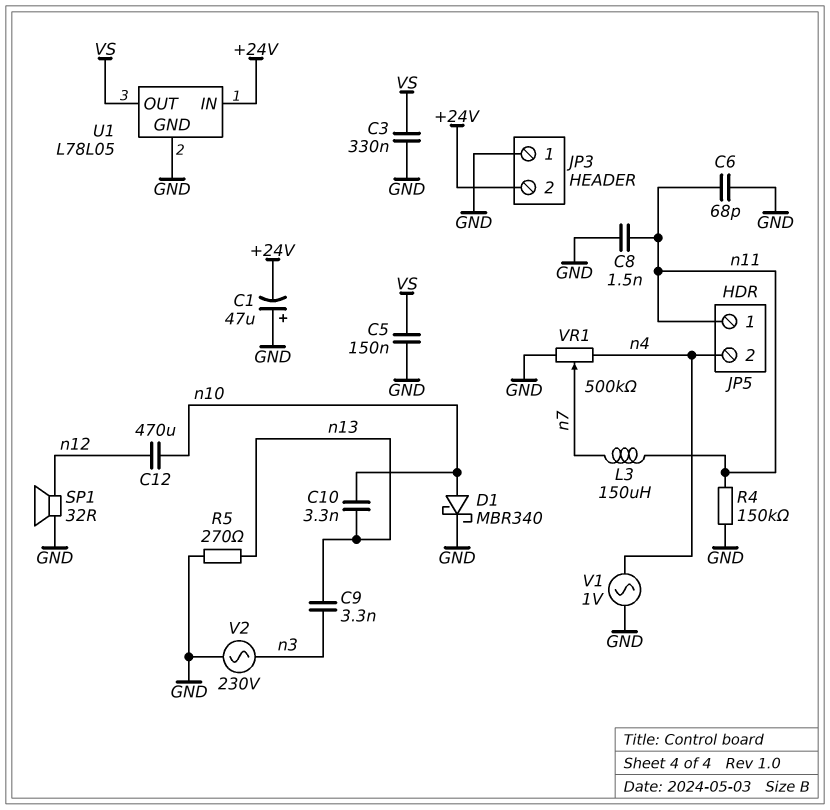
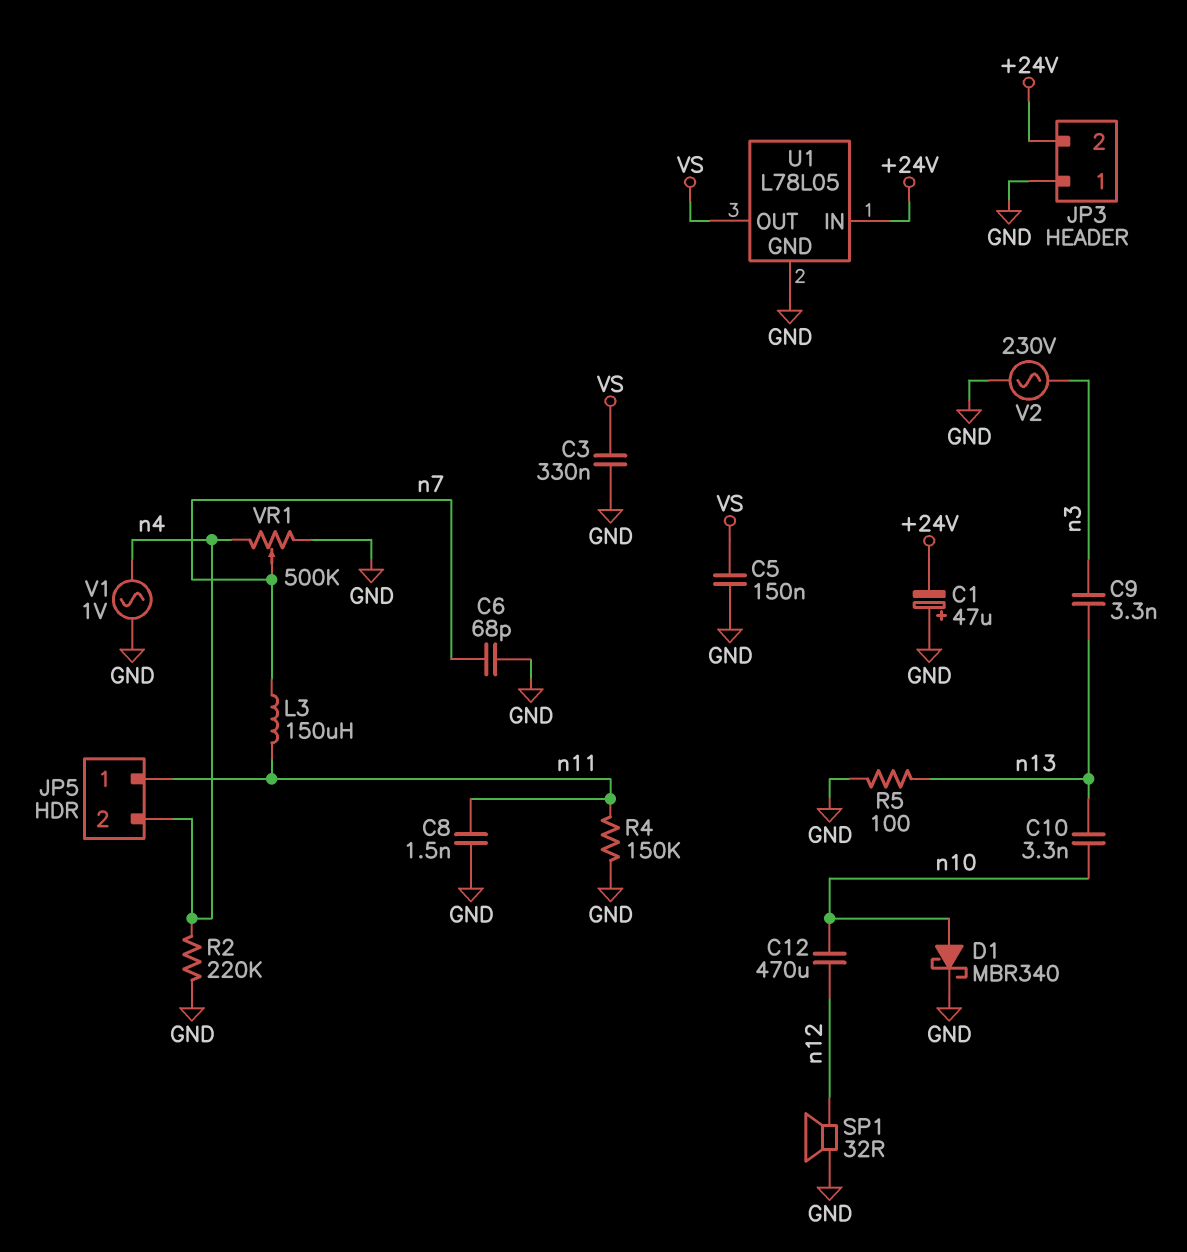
C6: 68pF (GND, n11) -> 68pF (GND, n7)
R2: none -> 220k (GND, n4)
R5: 270 (GND, n13) -> 100 (GND, n13)

